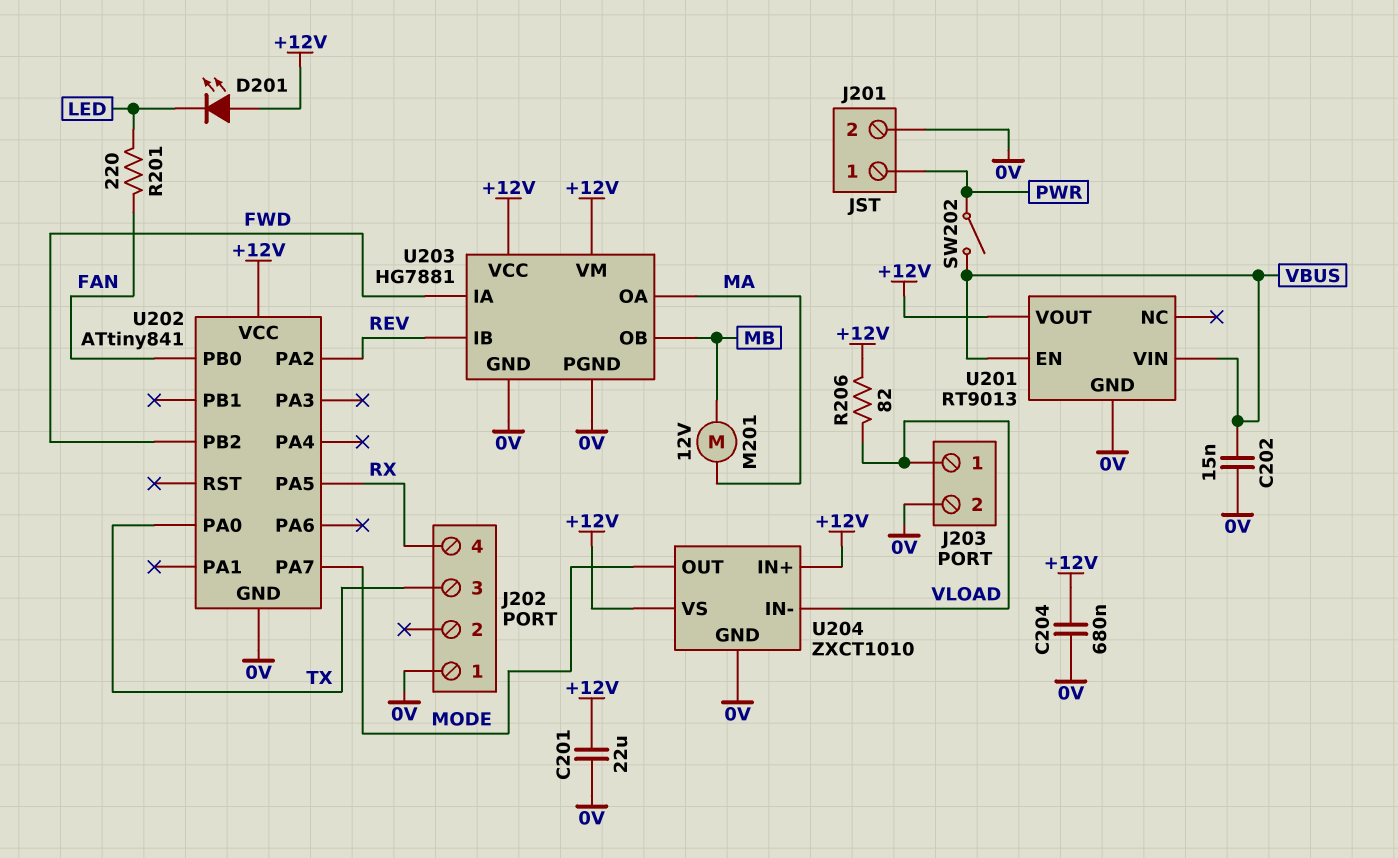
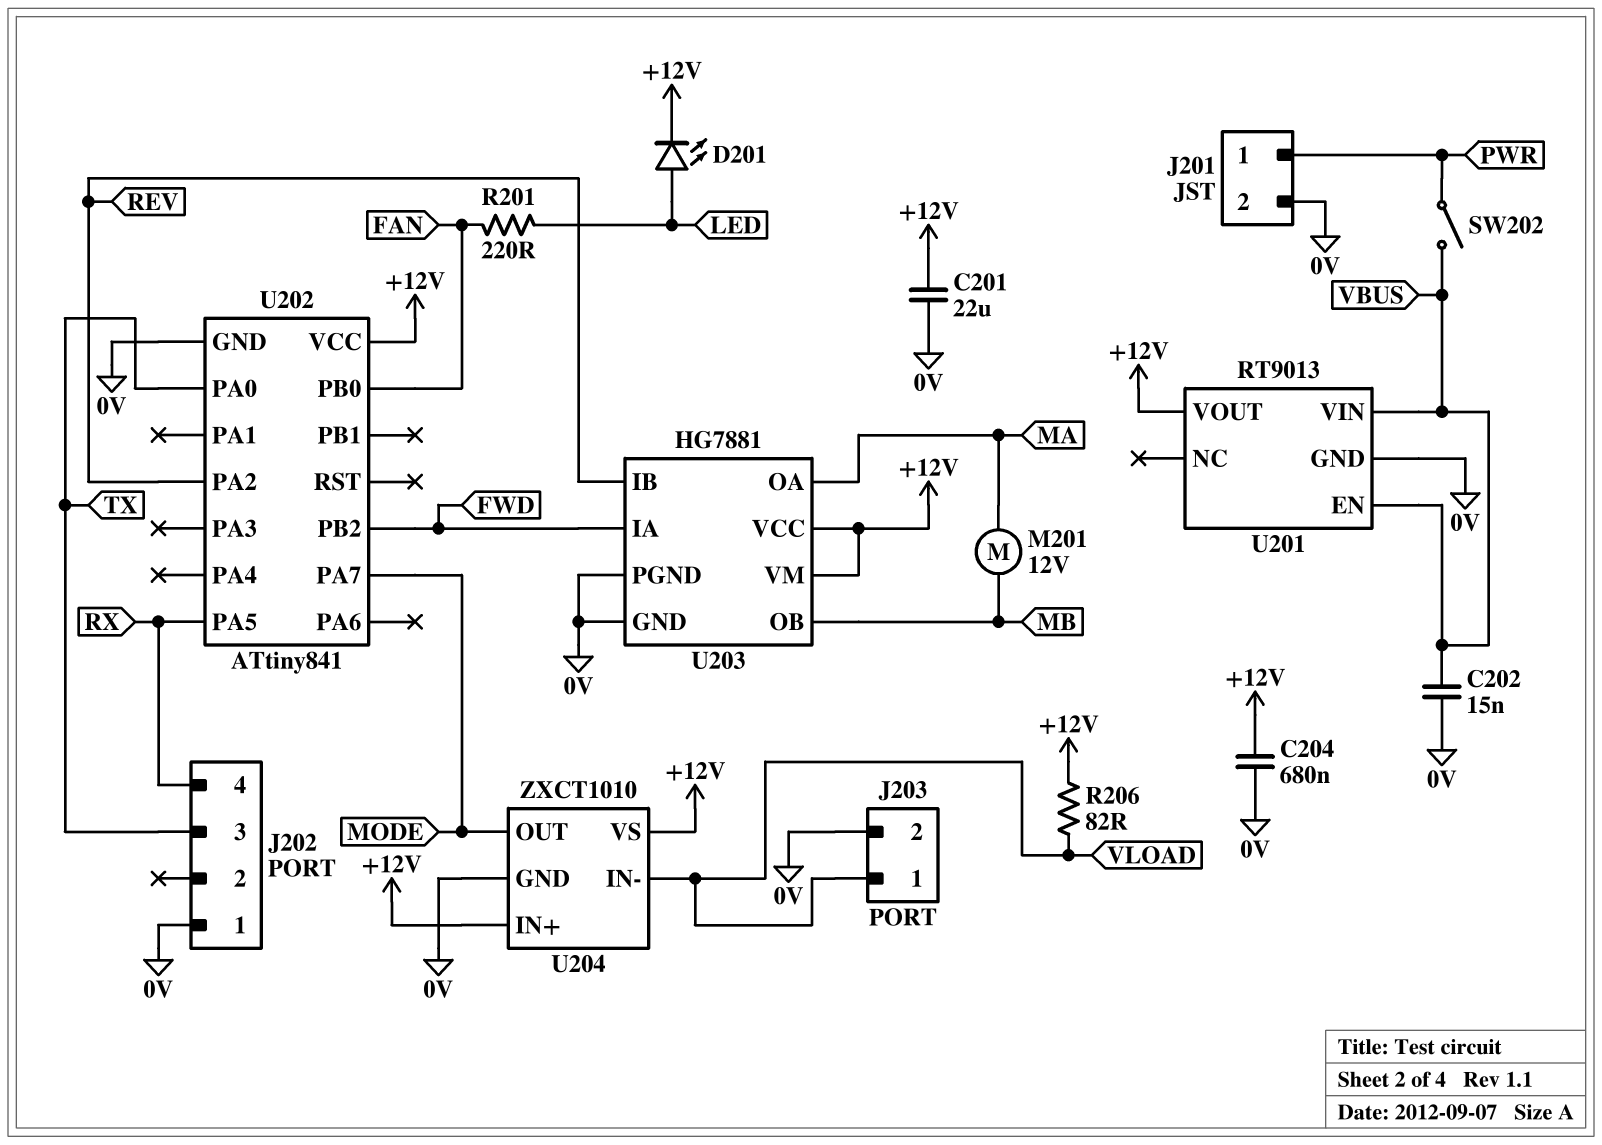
D201: LED (A +12V, K LED) -> LED (A LED, K +12V)

